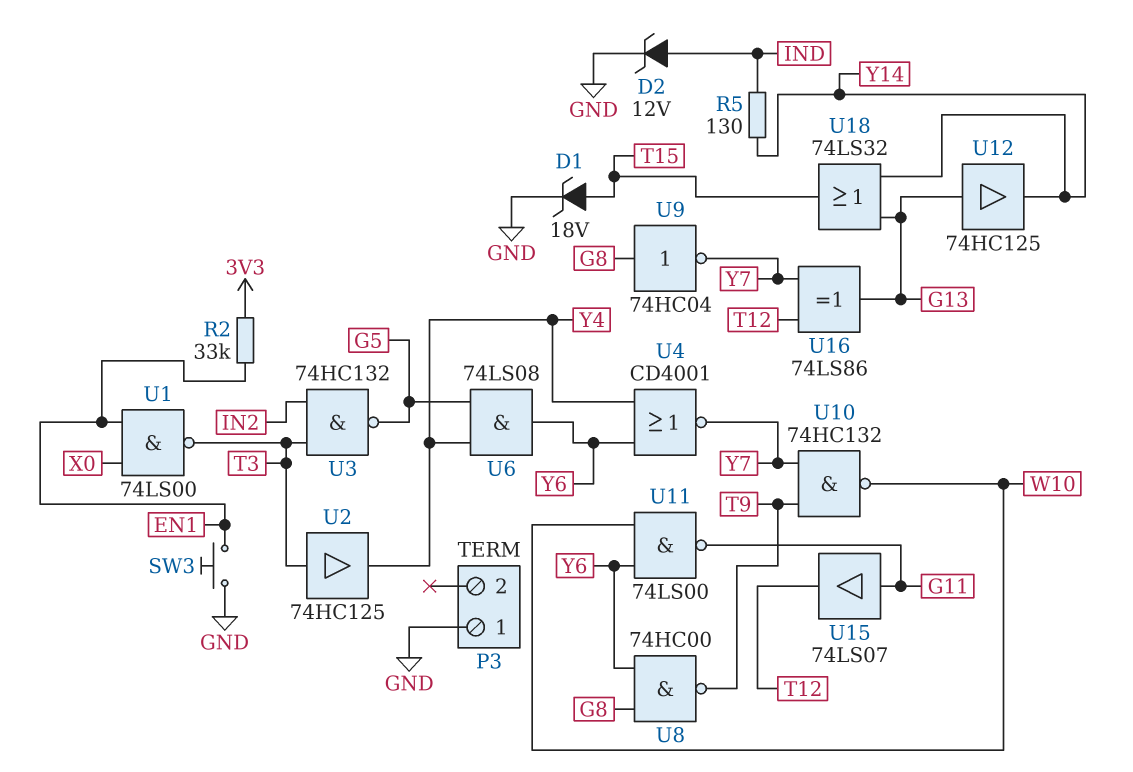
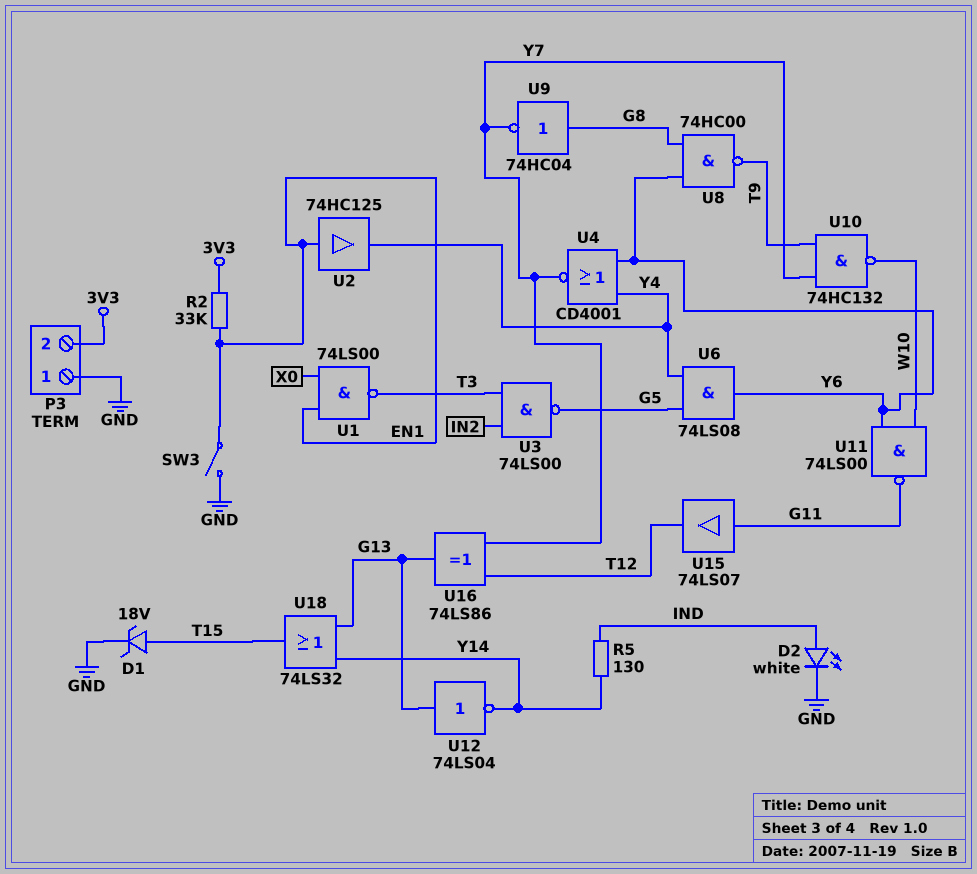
D2: zener 12V (A IND, K GND) -> LED white (A IND, K GND)
P3 pin 2: none -> 3V3
SW3: button (EN1, GND) -> switch (EN1, GND)
U2: buffer 74HC125 (in T3, out Y4) -> buffer 74HC125 (in EN1, out Y4)
U3: NAND 74HC132 (in IN2, in T3, out G5) -> NAND 74LS00 (in IN2, in T3, out G5)
U12: buffer 74HC125 (in G13, out Y14) -> NOT 74LS04 (in G13, out Y14)

